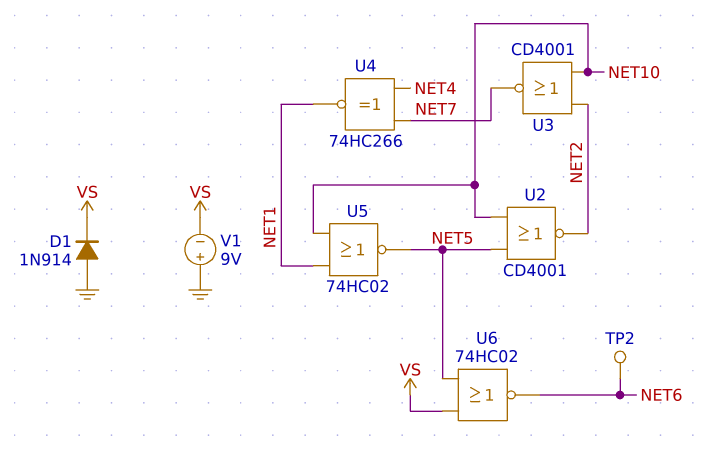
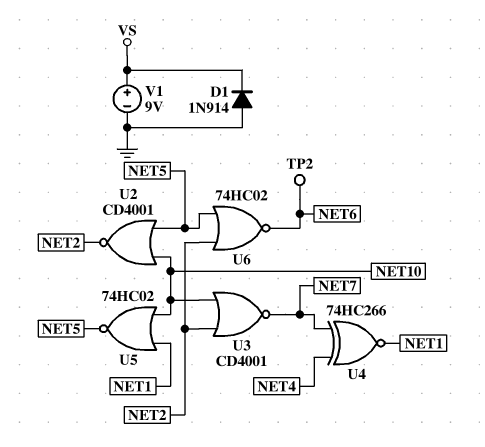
U6: NOR 74HC02 (in NET5, in VS, out NET6) -> NOR 74HC02 (in NET2, in NET5, out NET6)
V1: 9V (plus GND, minus VS) -> 9V (plus VS, minus GND)

